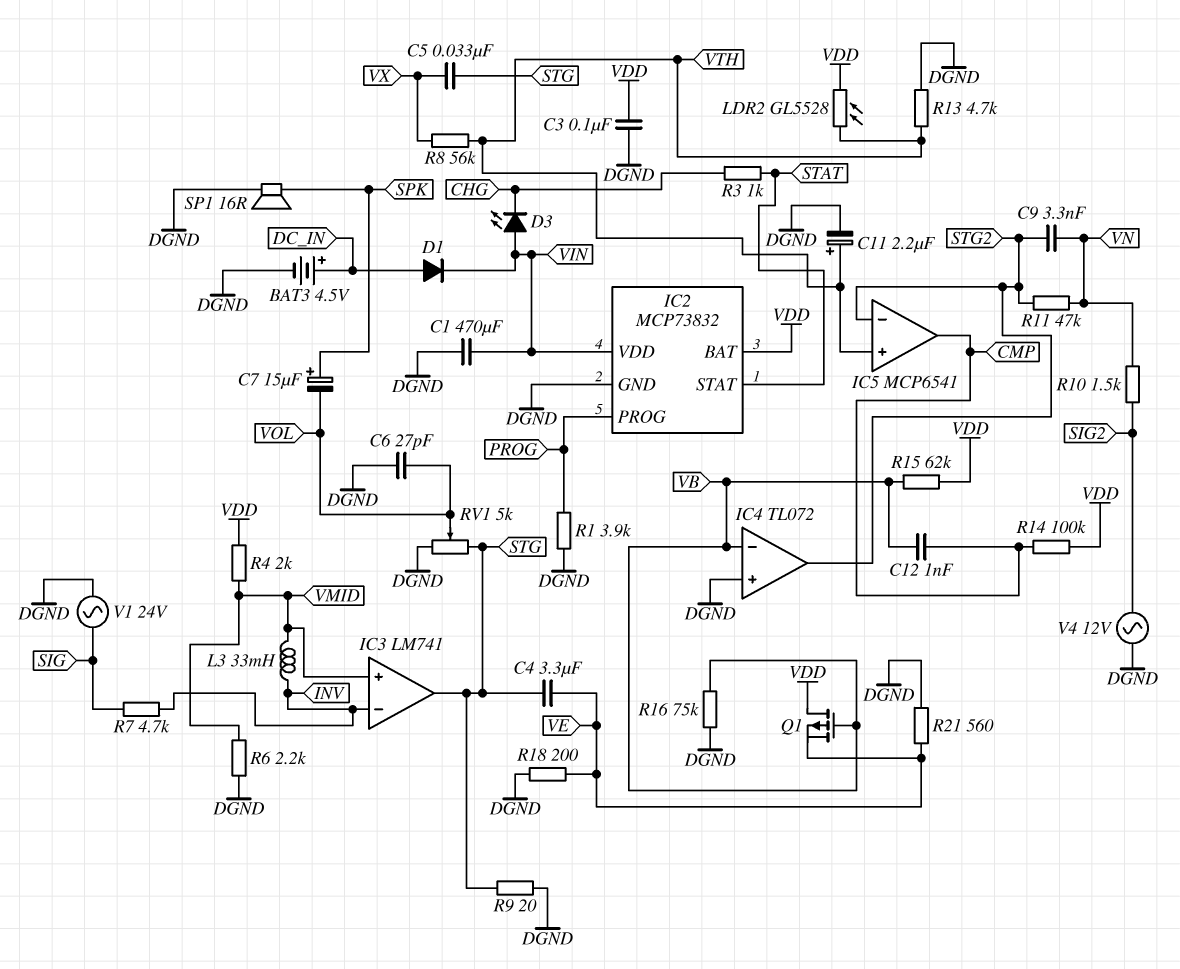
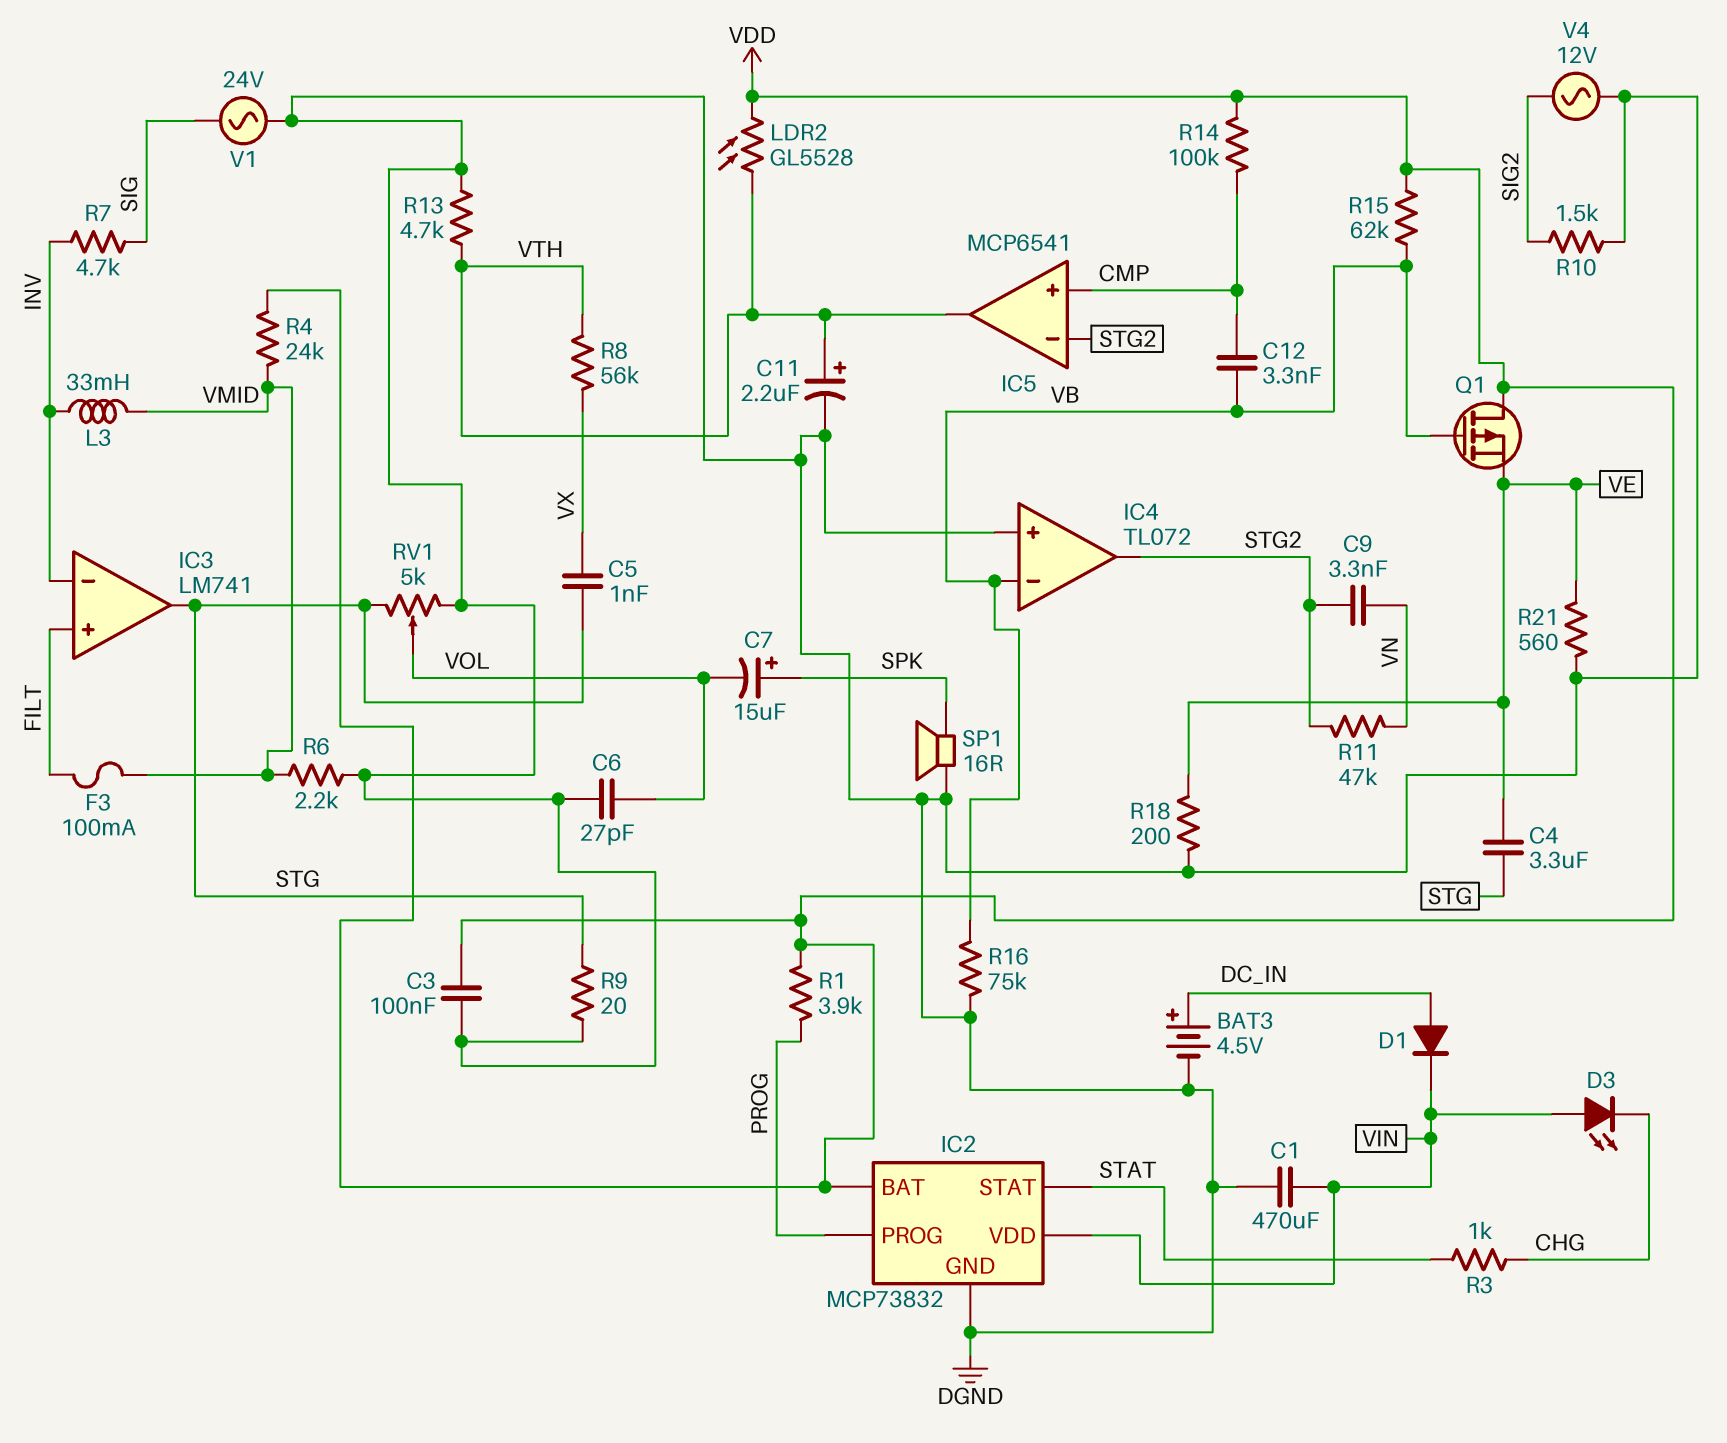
C5: 33nF (STG, VX) -> 1nF (STG, VX)
C12: 1nF (CMP, VB) -> 3.3nF (CMP, VB)
F3: none -> 100mA (FILT, VMID)
IC3 pin in+: VMID -> FILT
IC5 pin in+: VTH -> CMP
IC5 pin out: CMP -> VTH
R1: 3.9k (DGND, PROG) -> 3.9k (PROG, VDD)
R4: 2k (VDD, VMID) -> 24k (VDD, VMID)
R10: 1.5k (SIG2, VN) -> 1.5k (DGND, SIG2)

